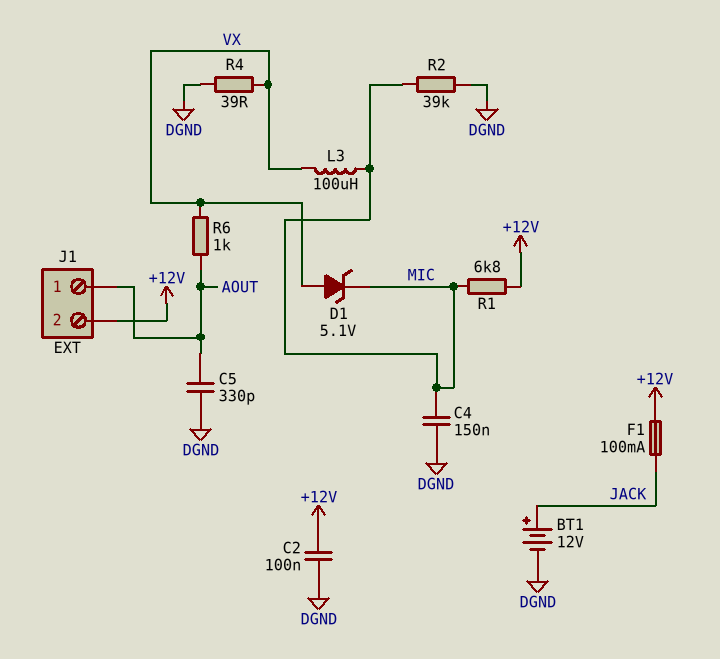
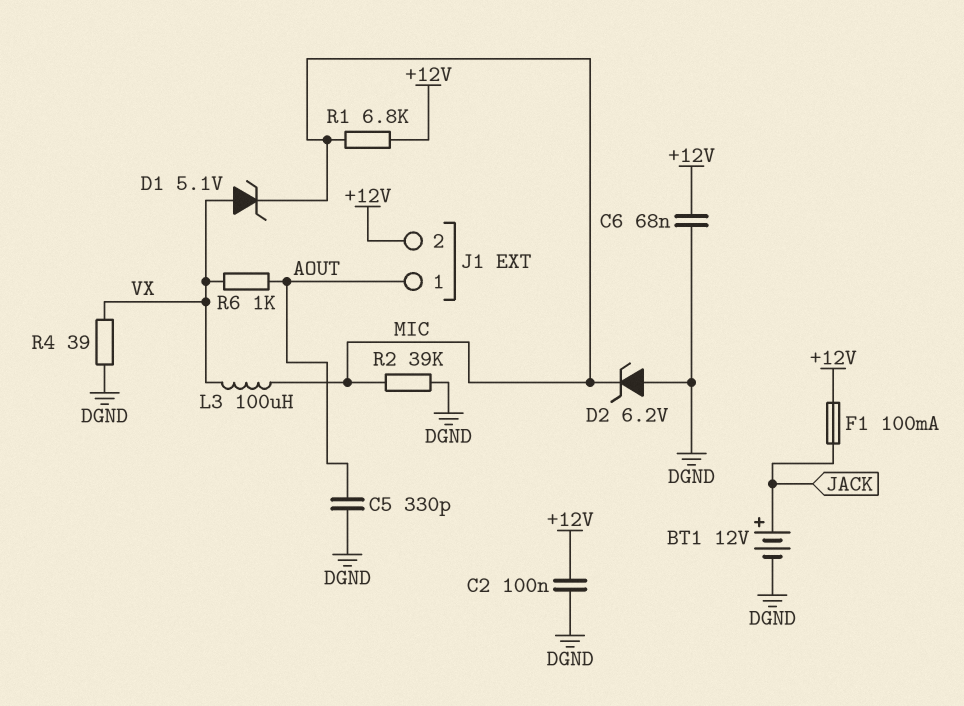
C4: 150nF (DGND, MIC) -> none
C6: none -> 68nF (+12V, DGND)
D2: none -> zener 6.2V (A DGND, K MIC)

